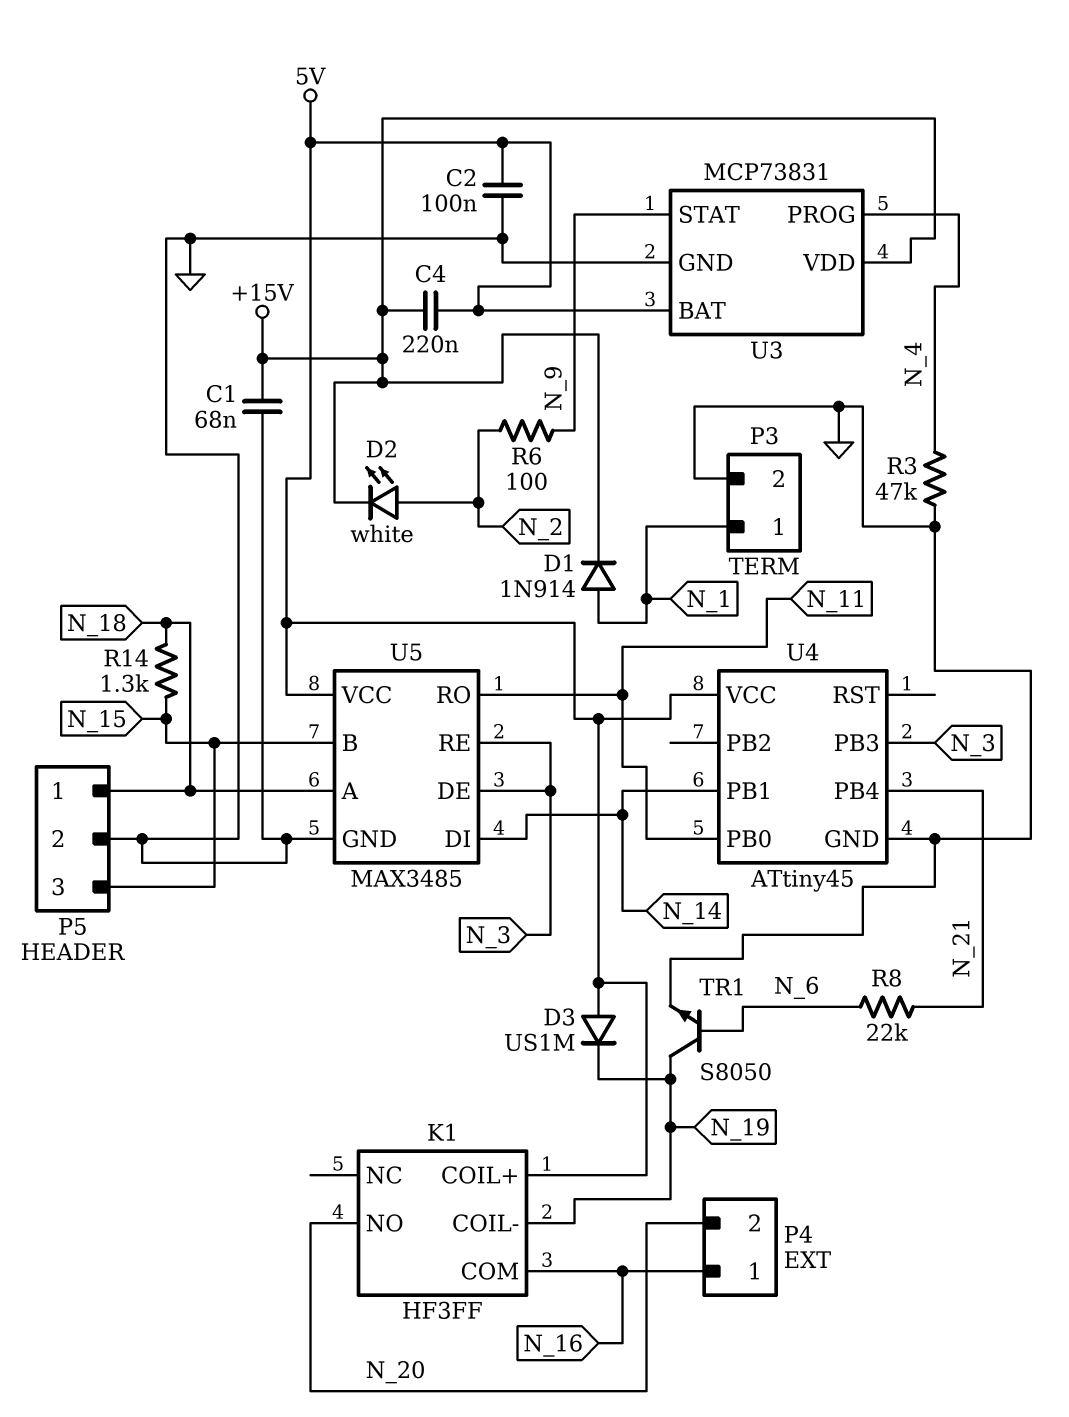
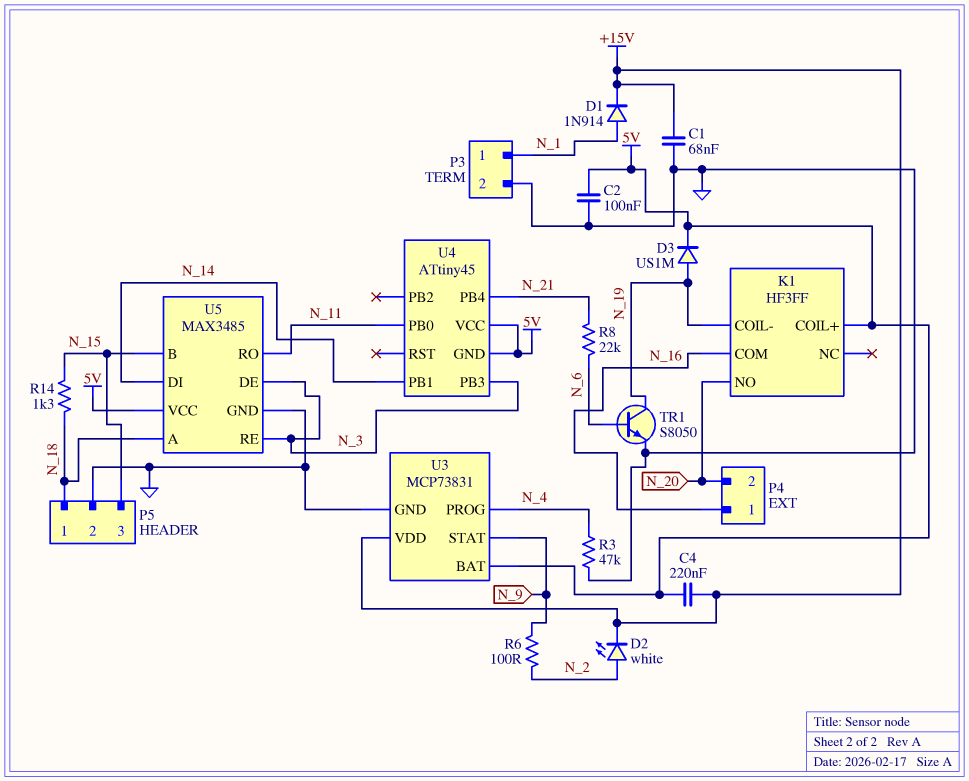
D3: diode US1M (A 5V, K N_19) -> diode US1M (A N_19, K 5V)
U4 pin GND: GND -> 5V

